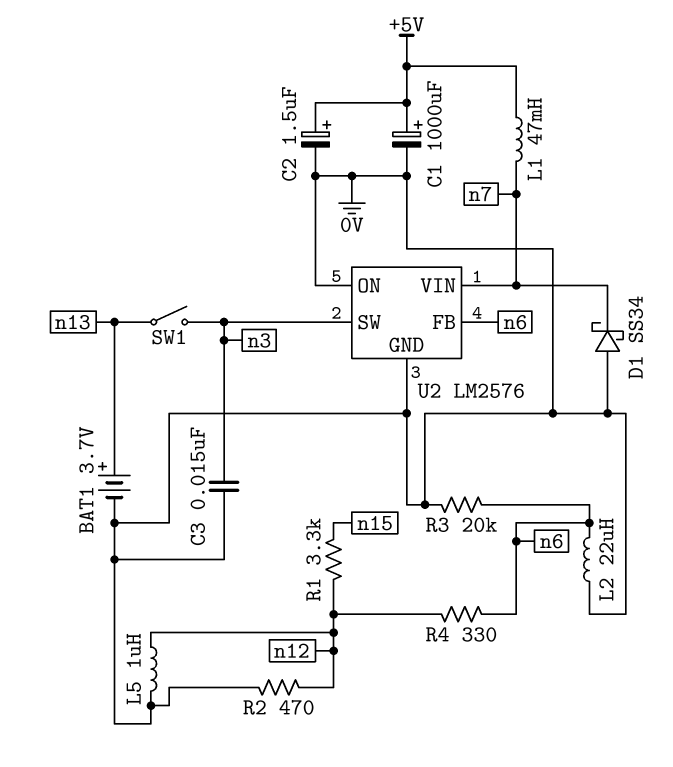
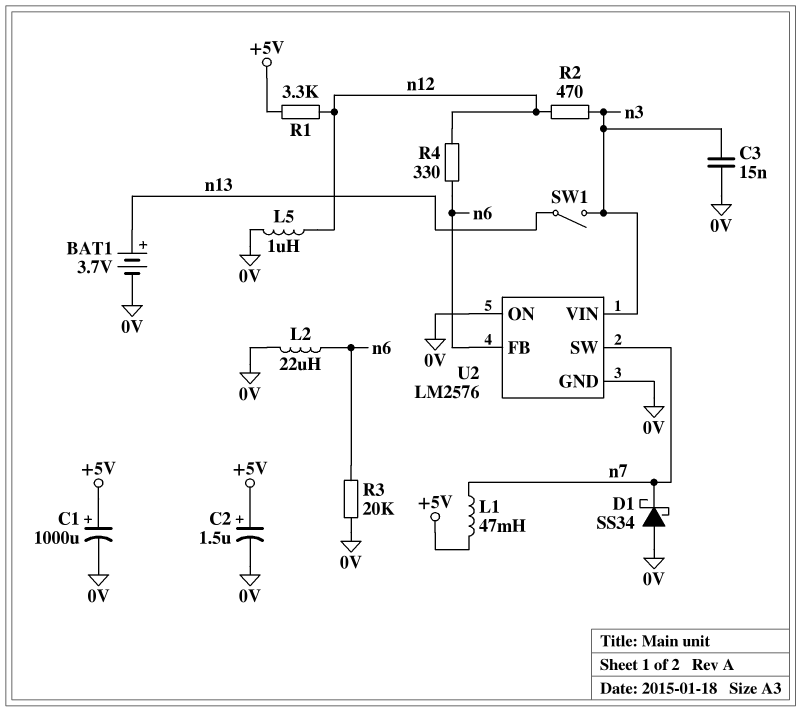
R1: 3.3k (n12, n15) -> 3.3k (+5V, n12)
R2: 470 (0V, n12) -> 470 (n3, n12)
U2 pin SW: n3 -> n7
U2 pin VIN: n7 -> n3

